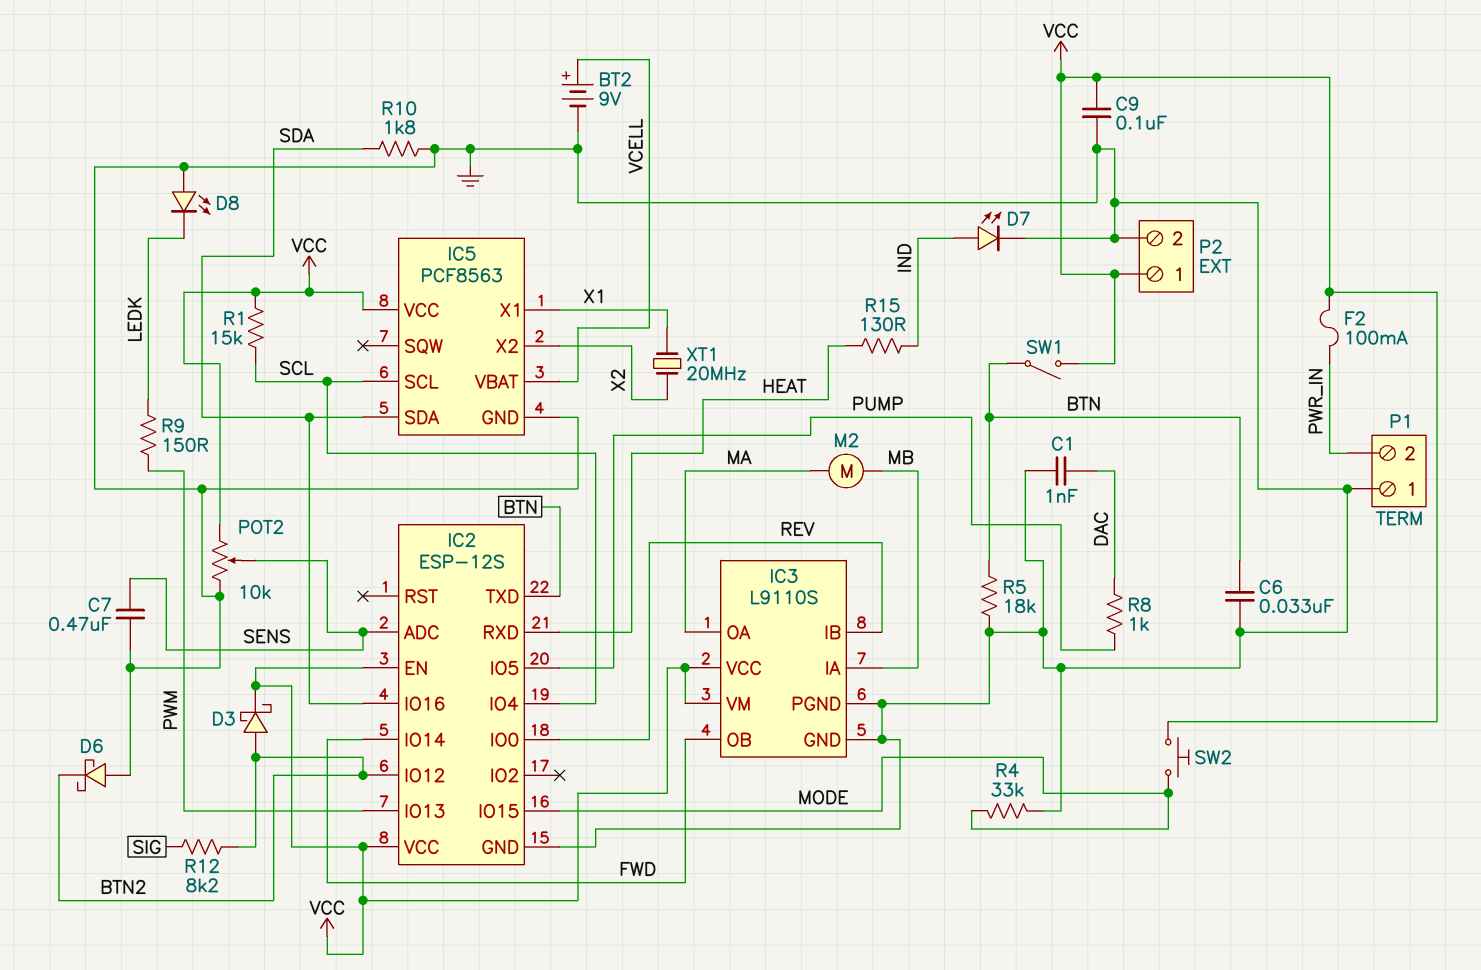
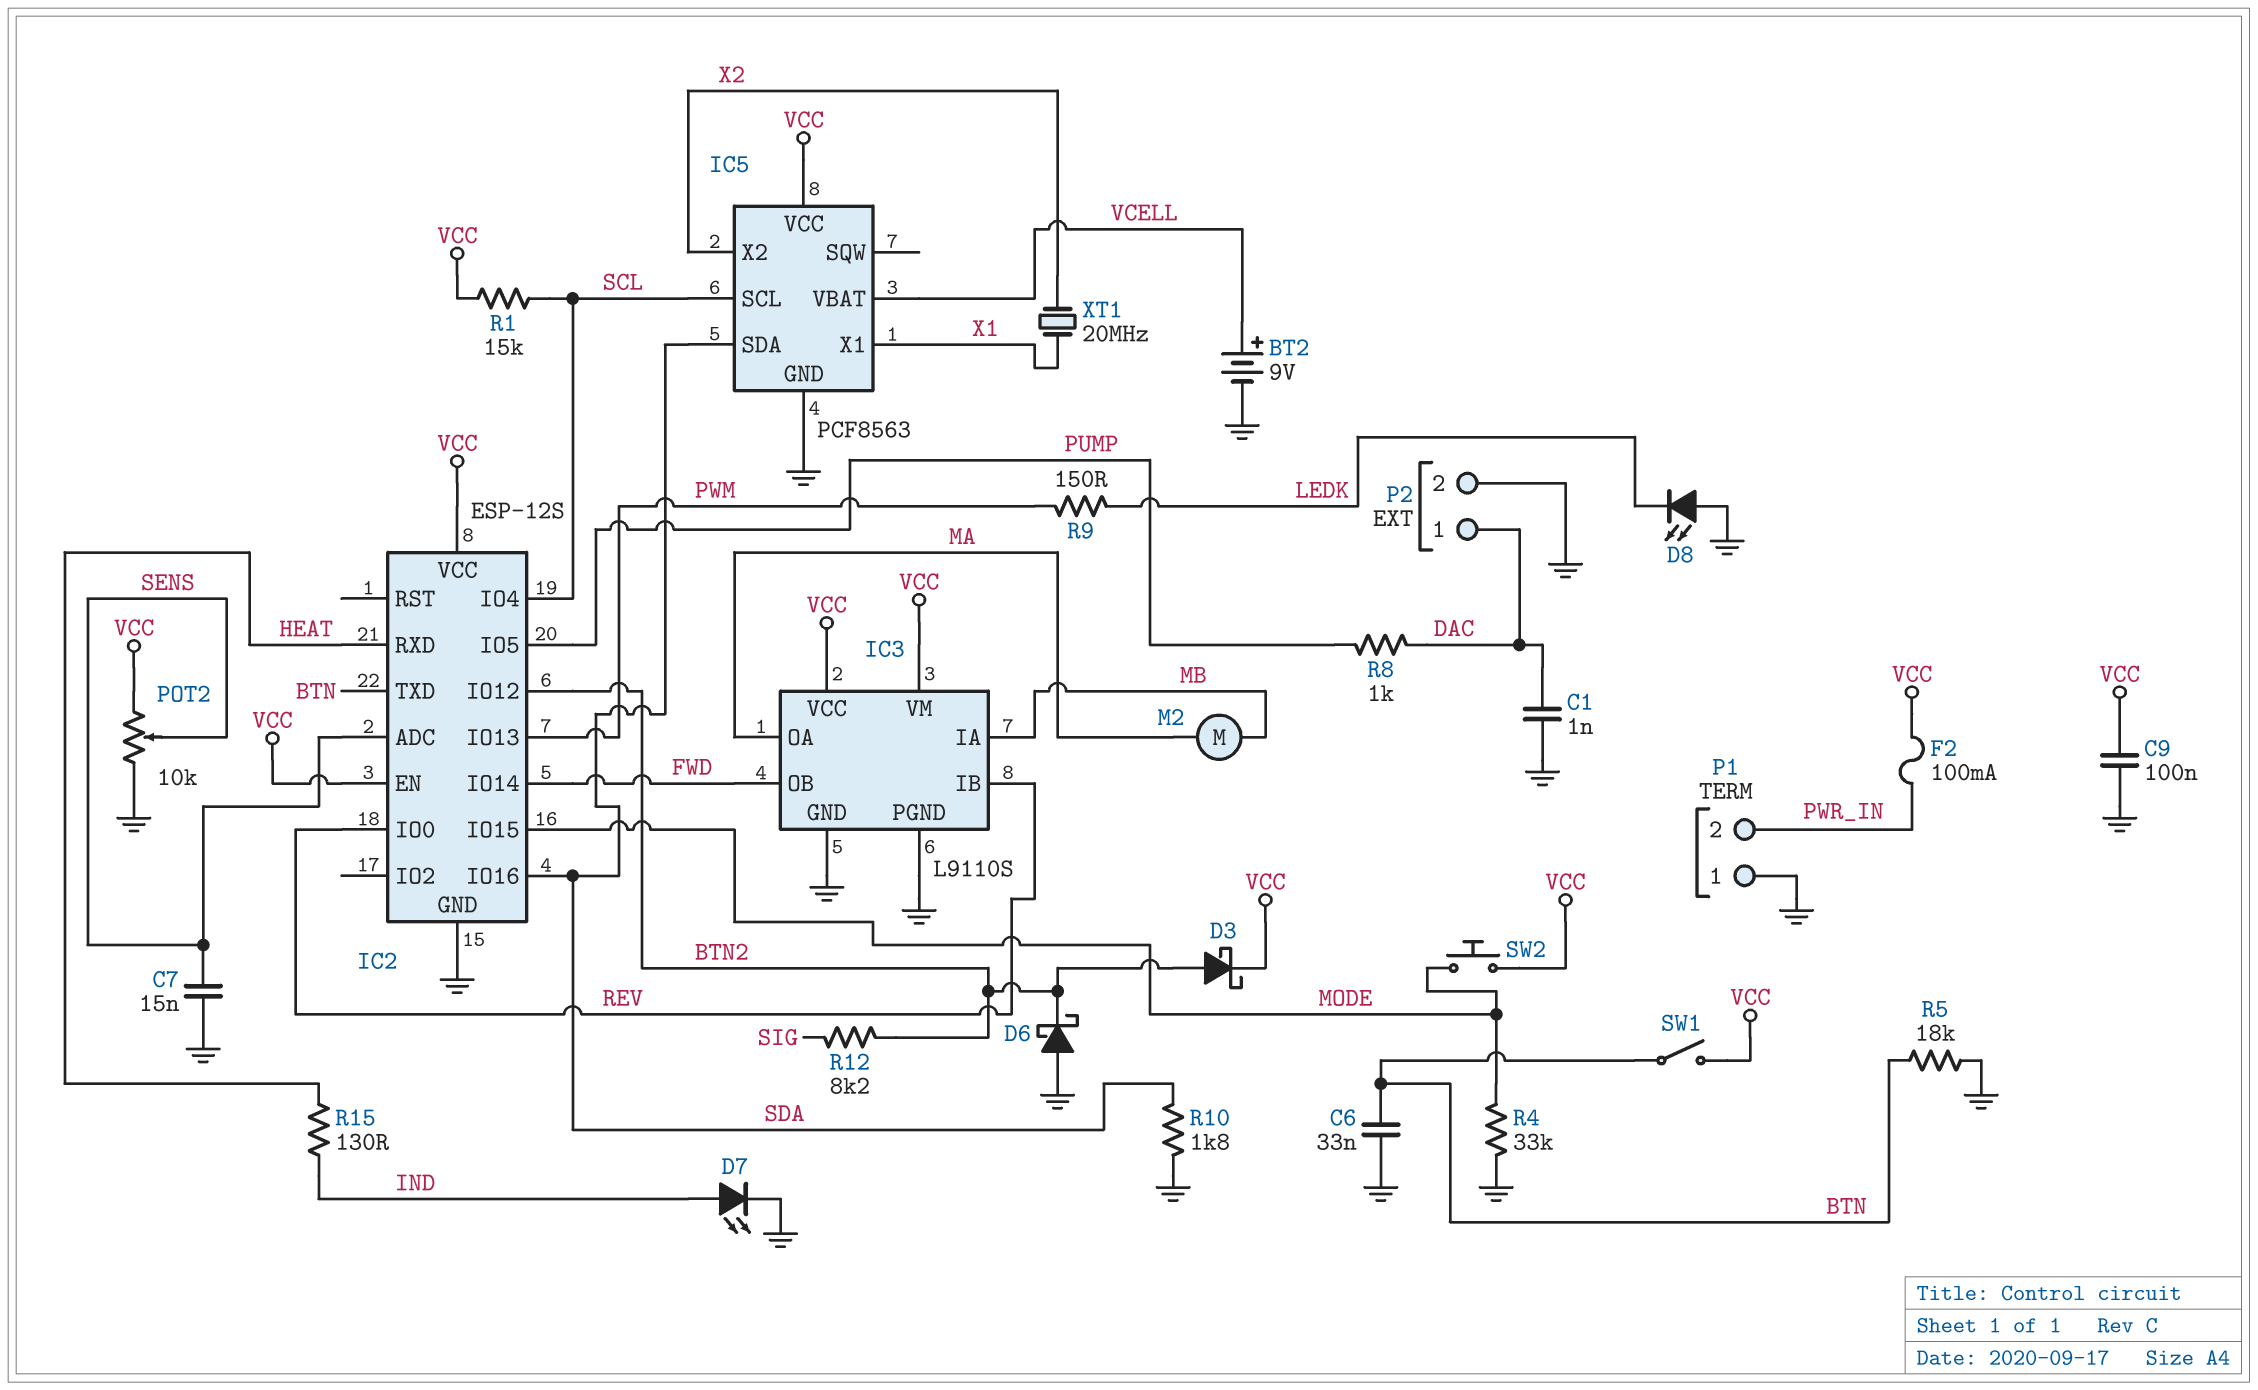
C7: 470nF (GND, SENS) -> 15nF (GND, SENS)
P2 pin 1: VCC -> DAC

